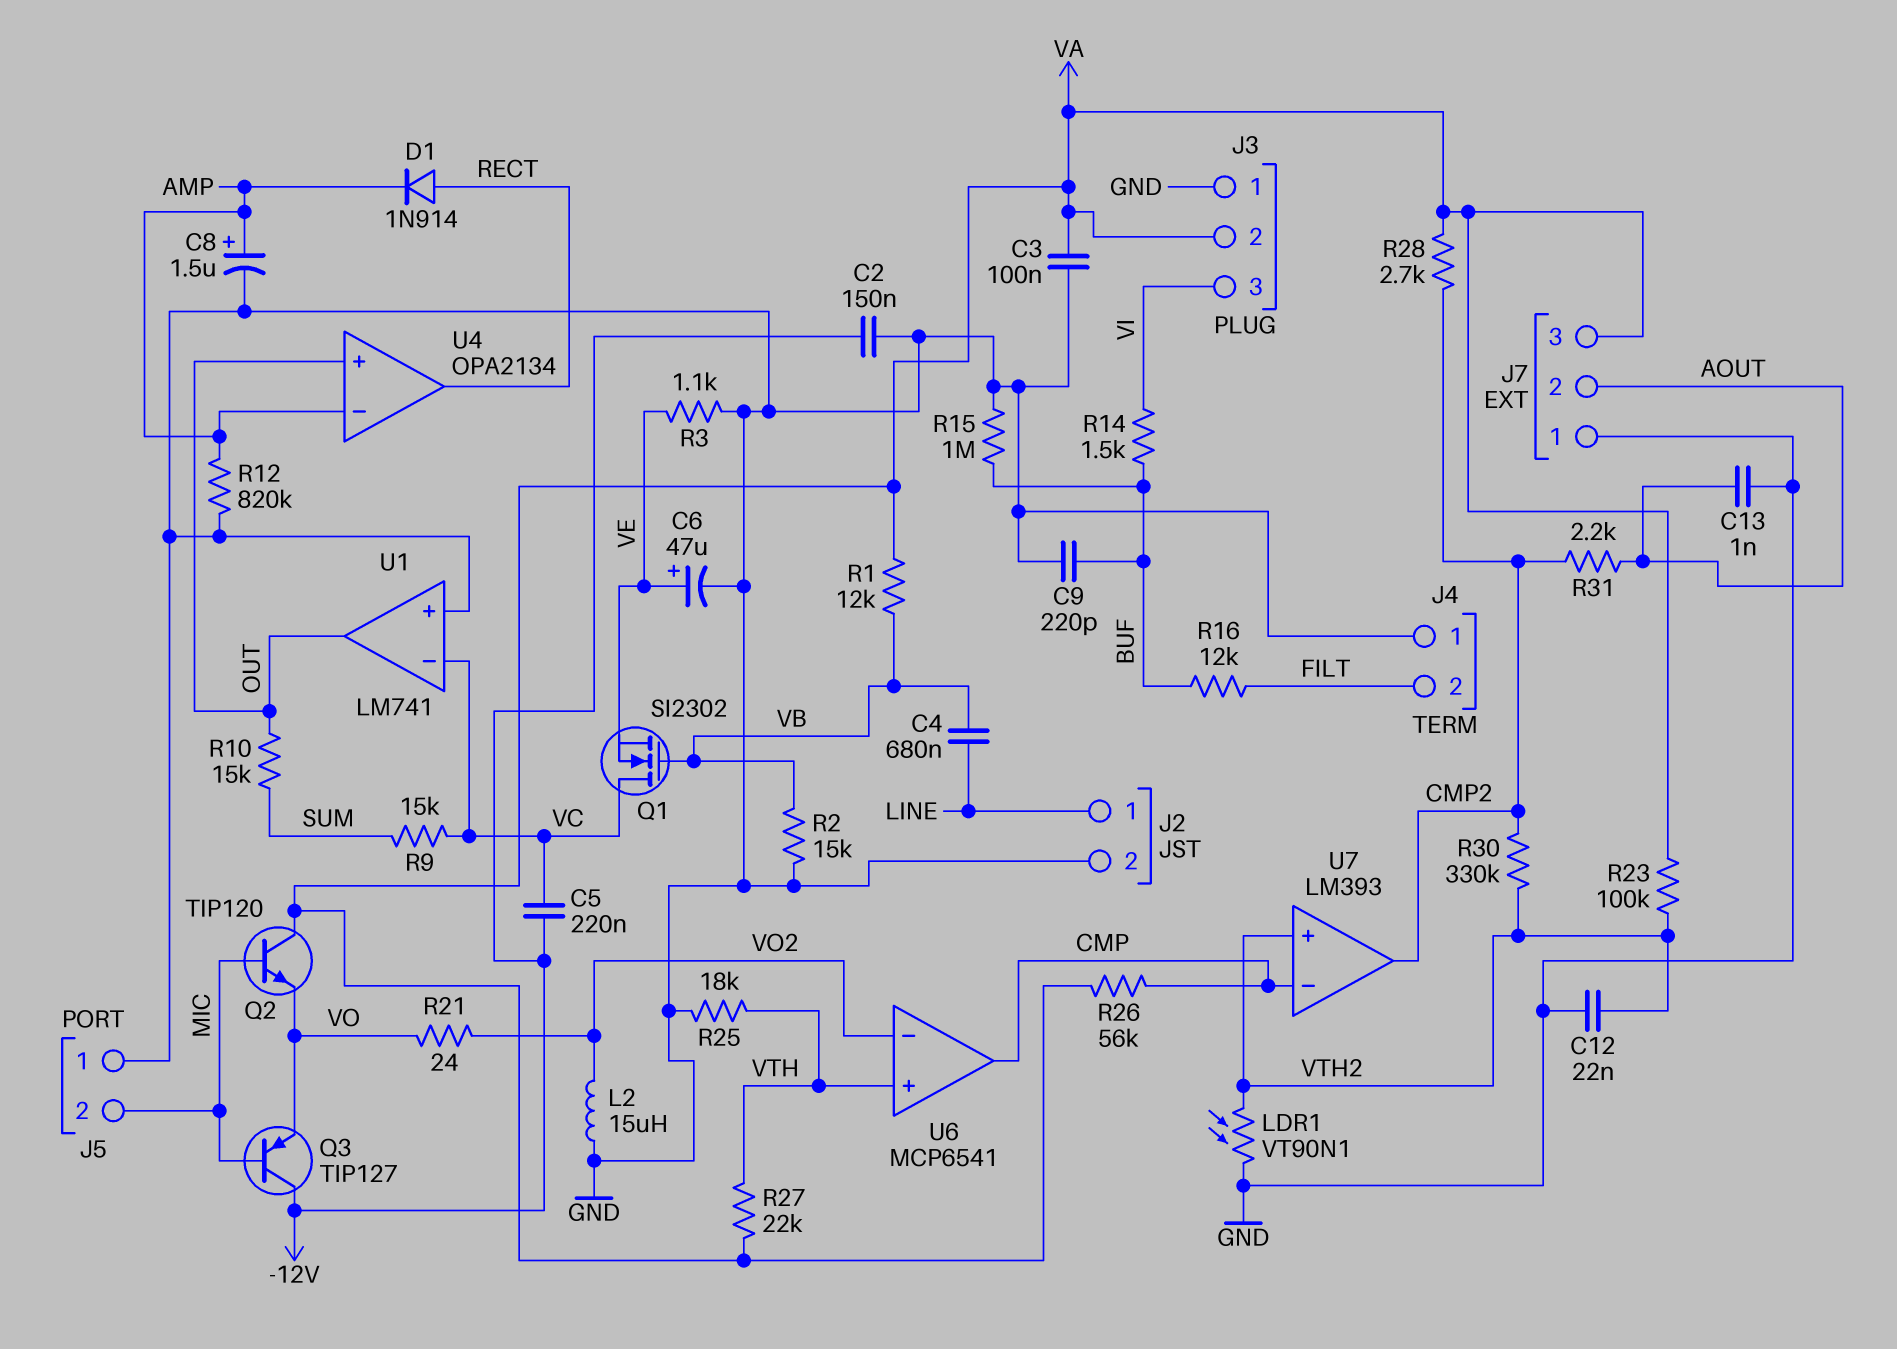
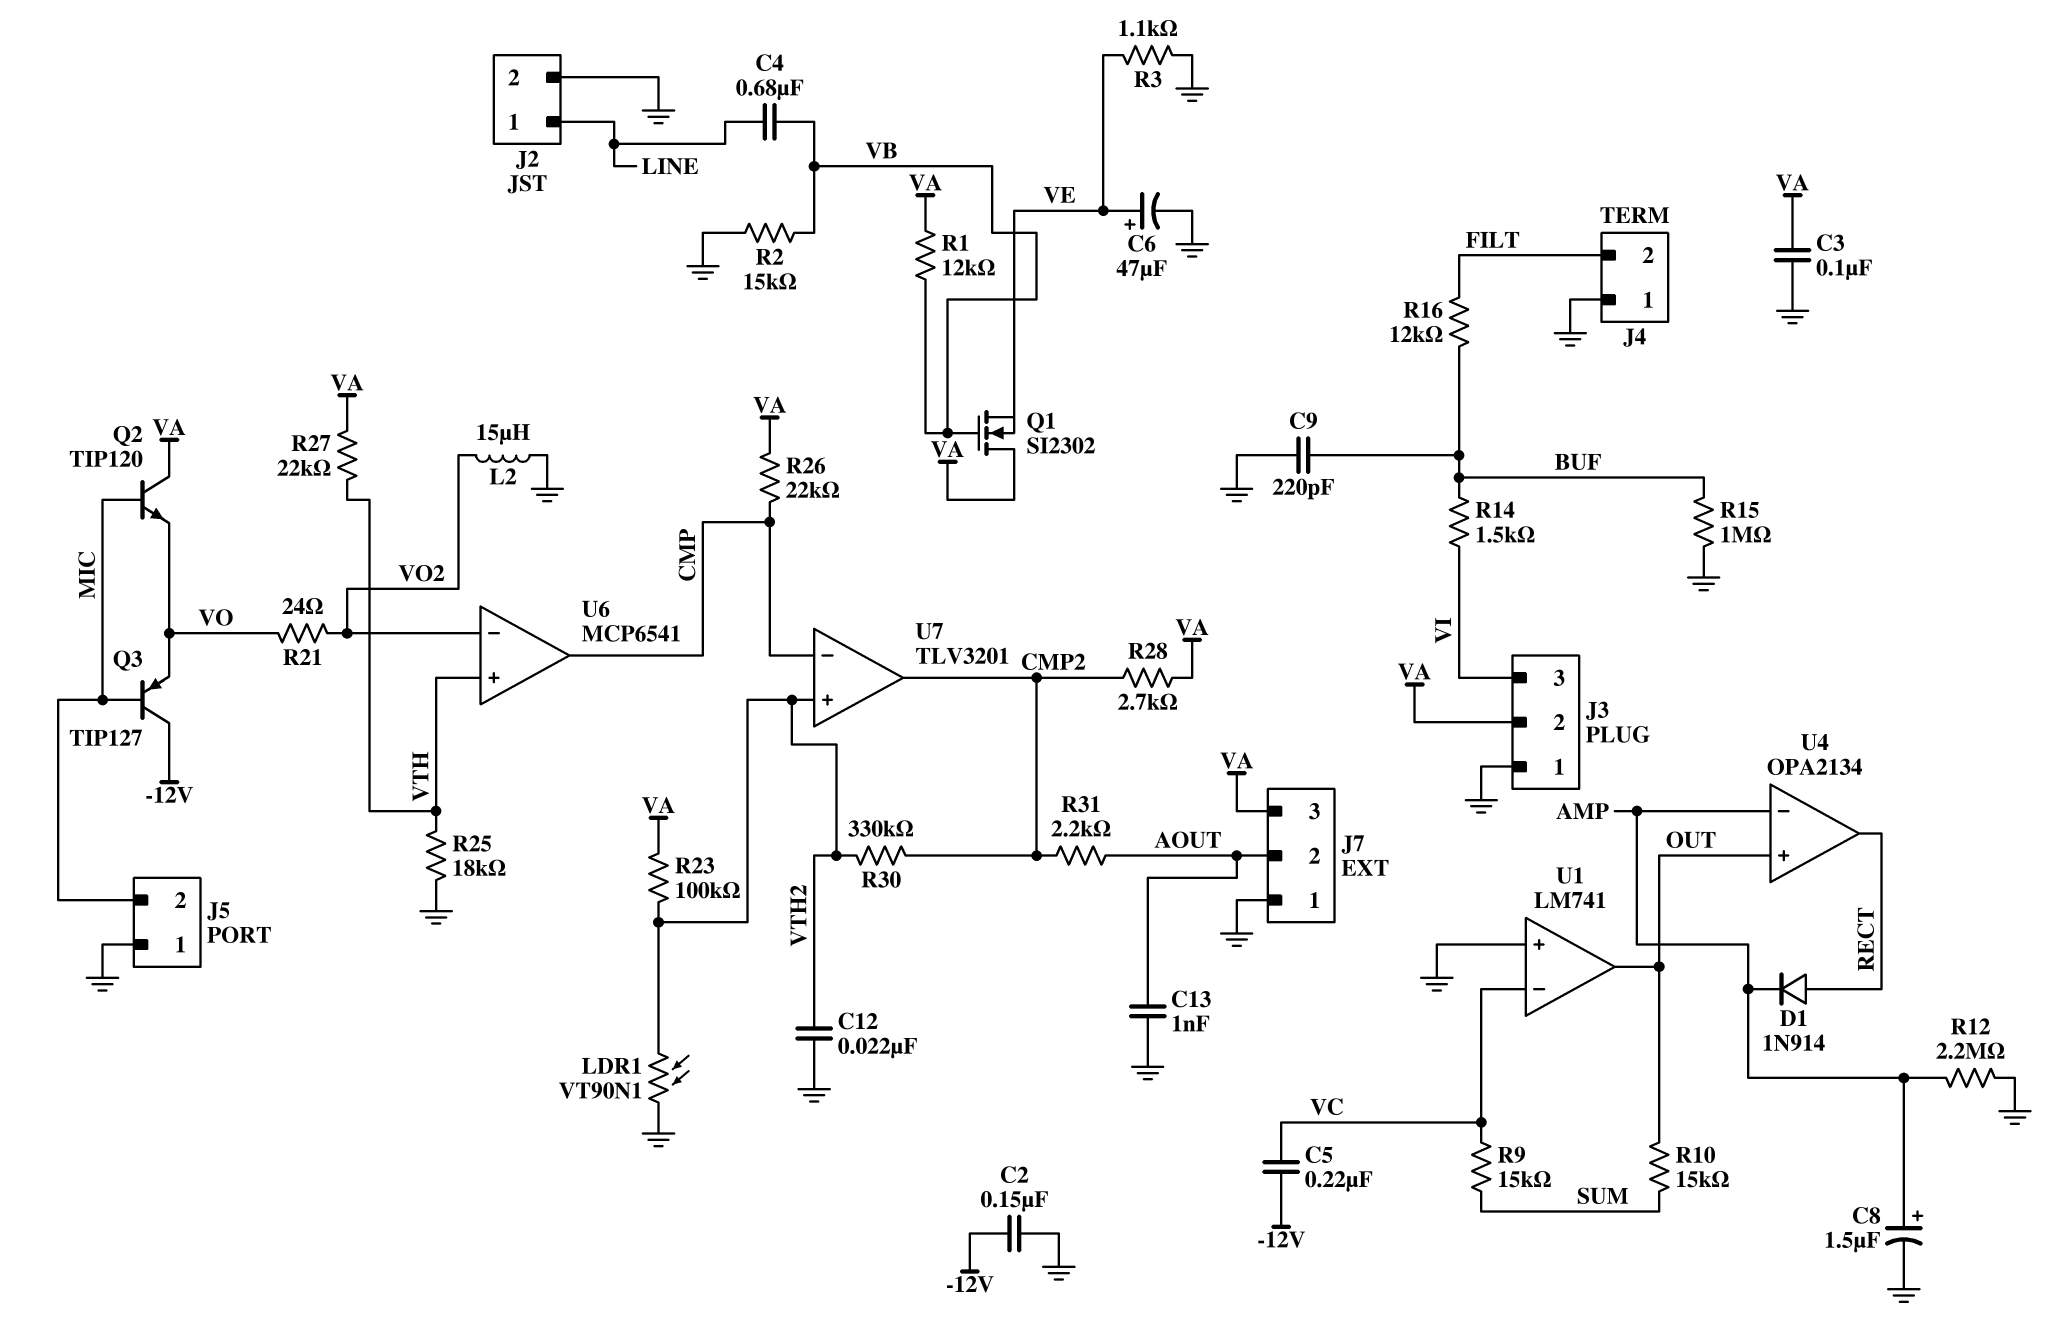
Q1: NMOS SI2302 (G VB, D VC, S VE) -> NMOS SI2302 (G VB, D VA, S VE)
R12: 820k (AMP, GND) -> 2.2M (AMP, GND)
R26: 56k (CMP, VA) -> 22k (CMP, VA)
U7: LM393 -> TLV3201

